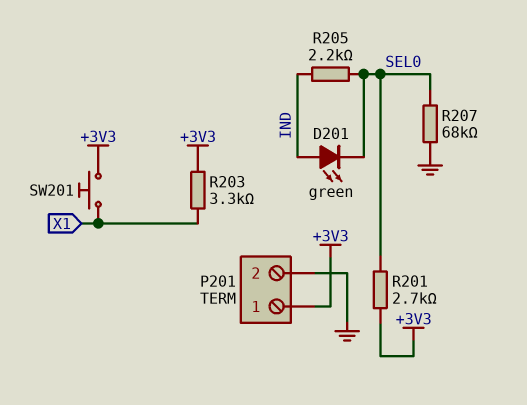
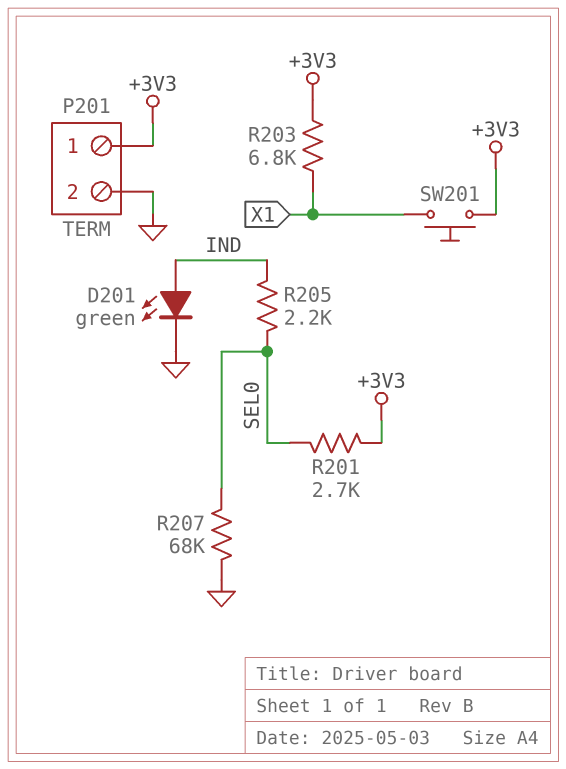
D201: LED green (A IND, K SEL0) -> LED green (A IND, K GND)
R203: 3.3k (+3V3, X1) -> 6.8k (+3V3, X1)

